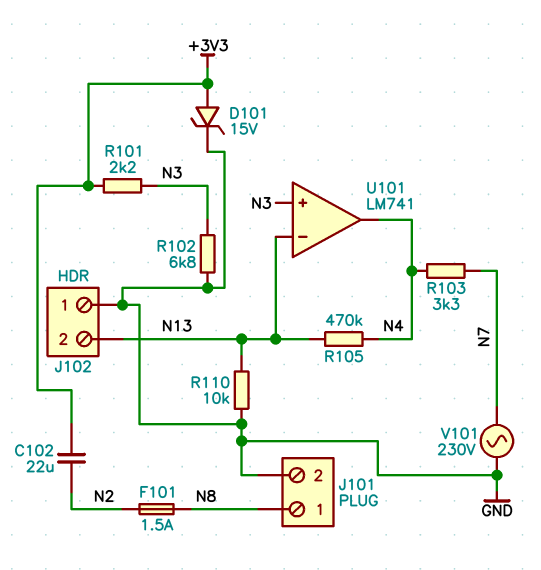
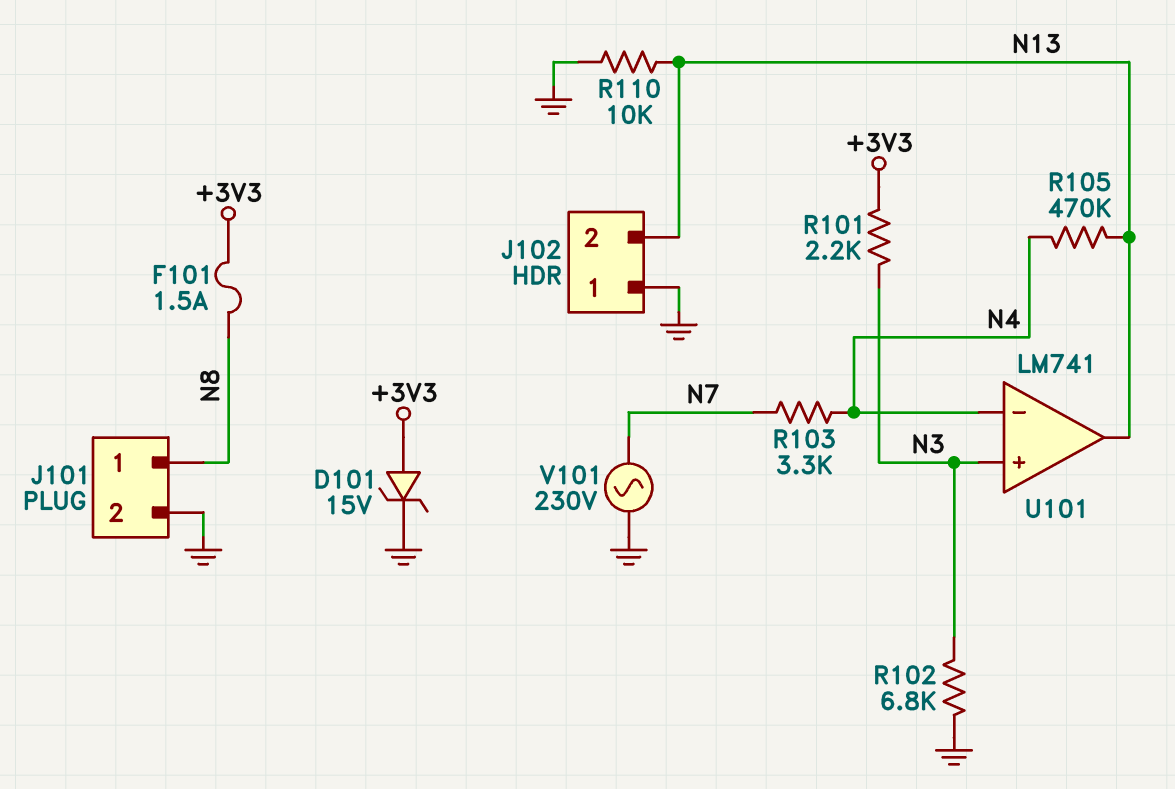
C102: 22uF (+3V3, N2) -> none
F101: 1.5A (N2, N8) -> 1.5A (+3V3, N8)
U101 pin in-: N13 -> N4
U101 pin out: N4 -> N13

